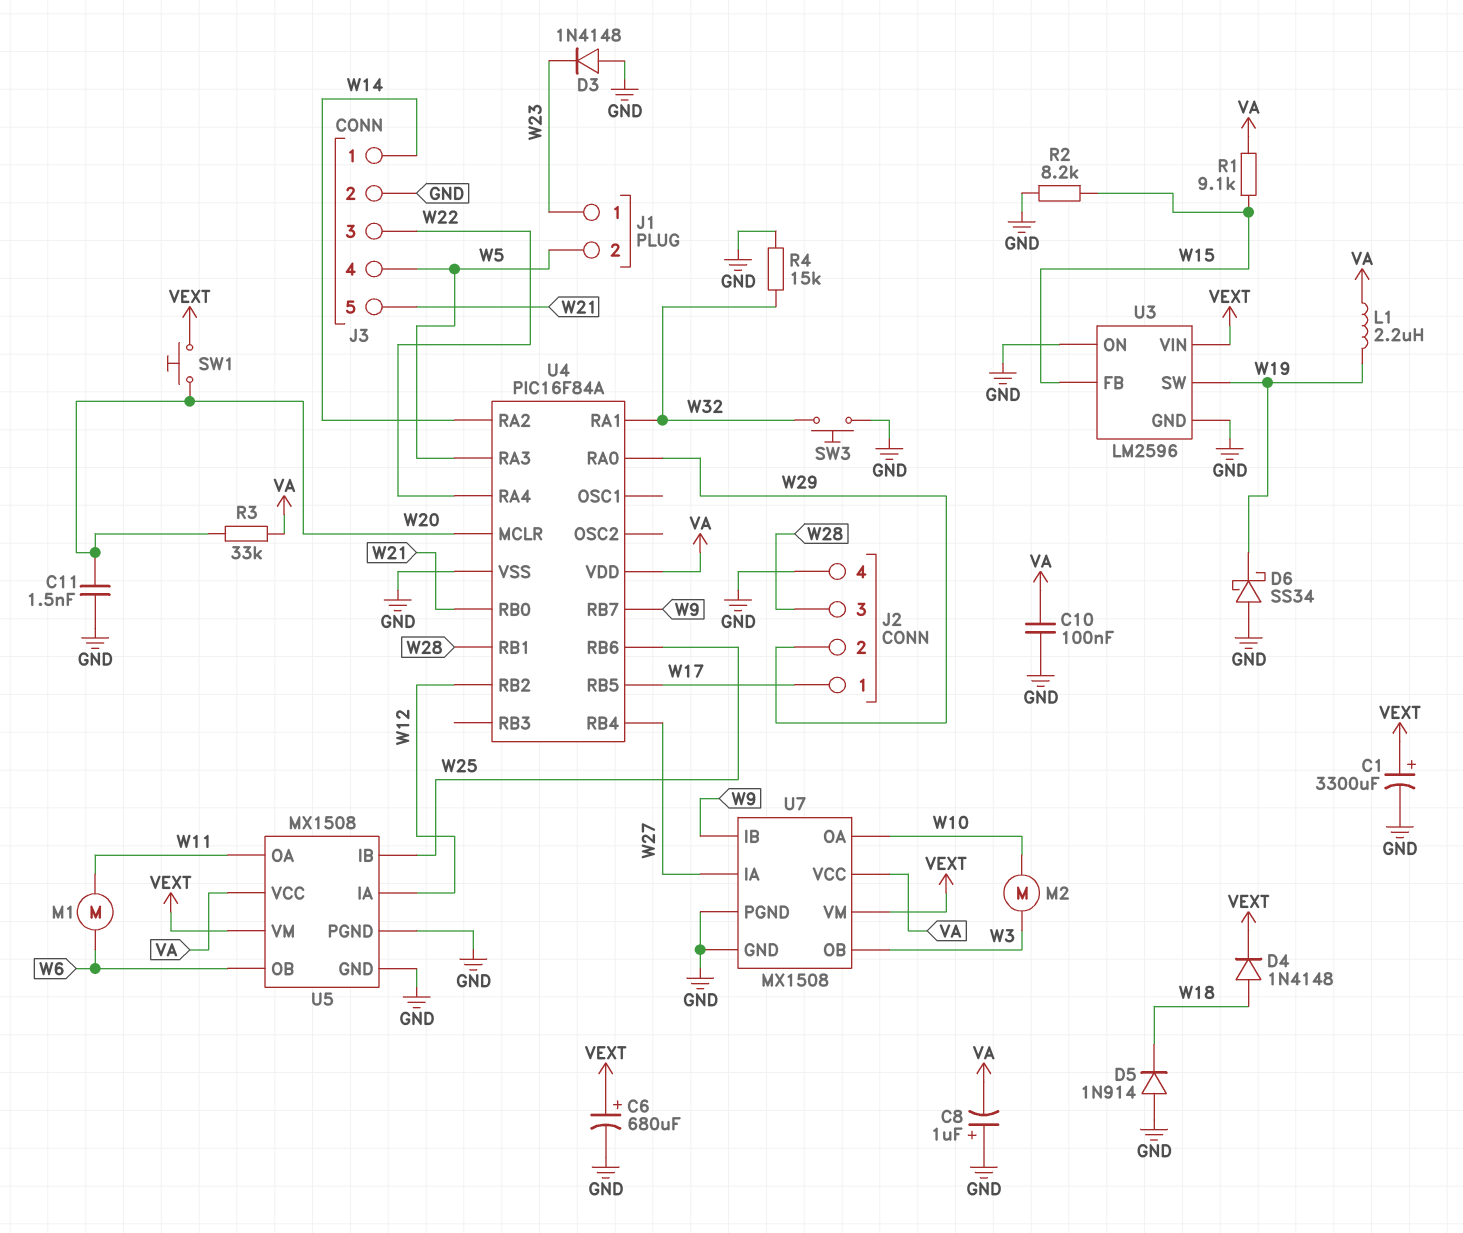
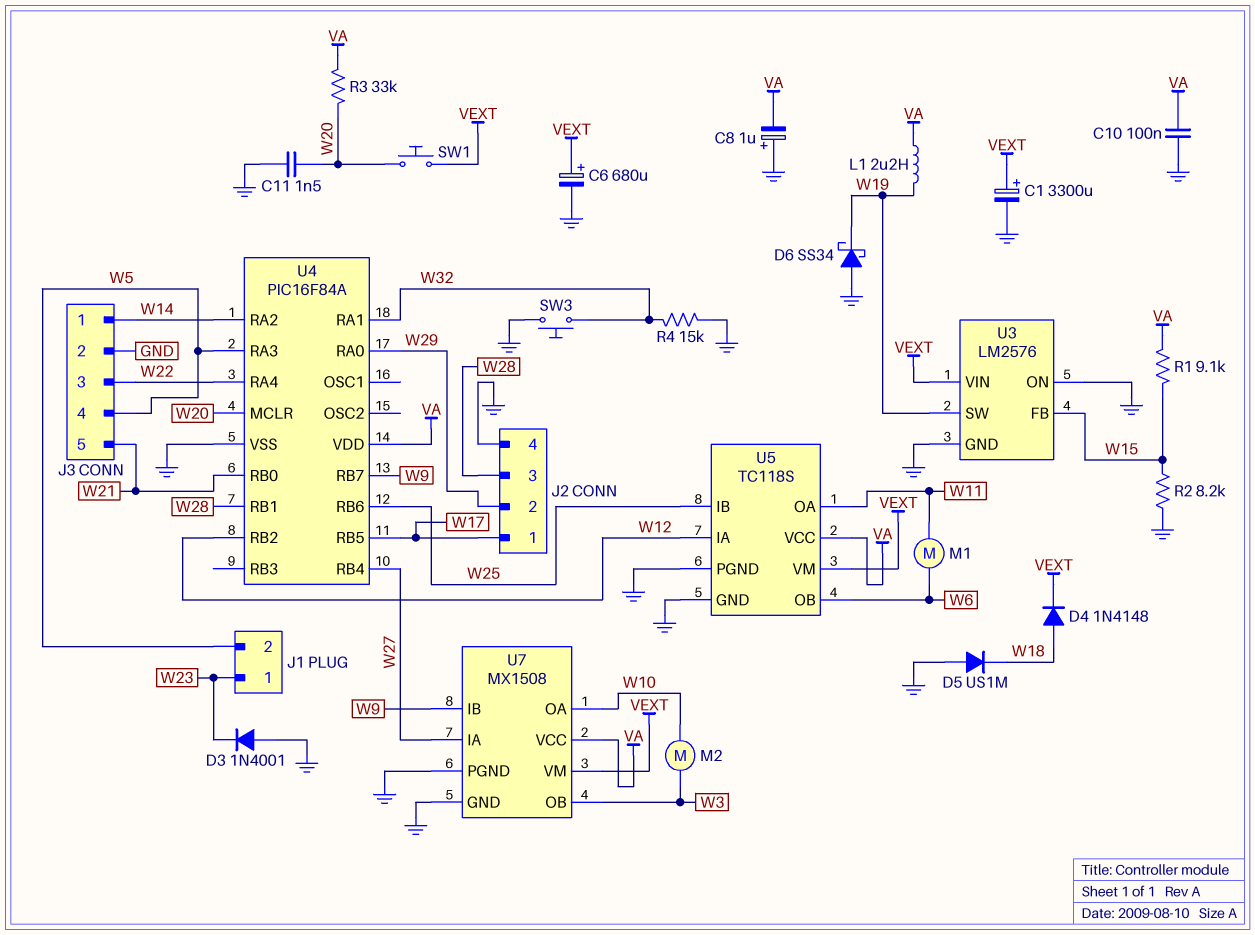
D3: diode 1N4148 (A GND, K W23) -> diode 1N4001 (A GND, K W23)
D5: diode 1N914 (A GND, K W18) -> diode US1M (A GND, K W18)
U3: LM2596 -> LM2576
U5: MX1508 -> TC118S

